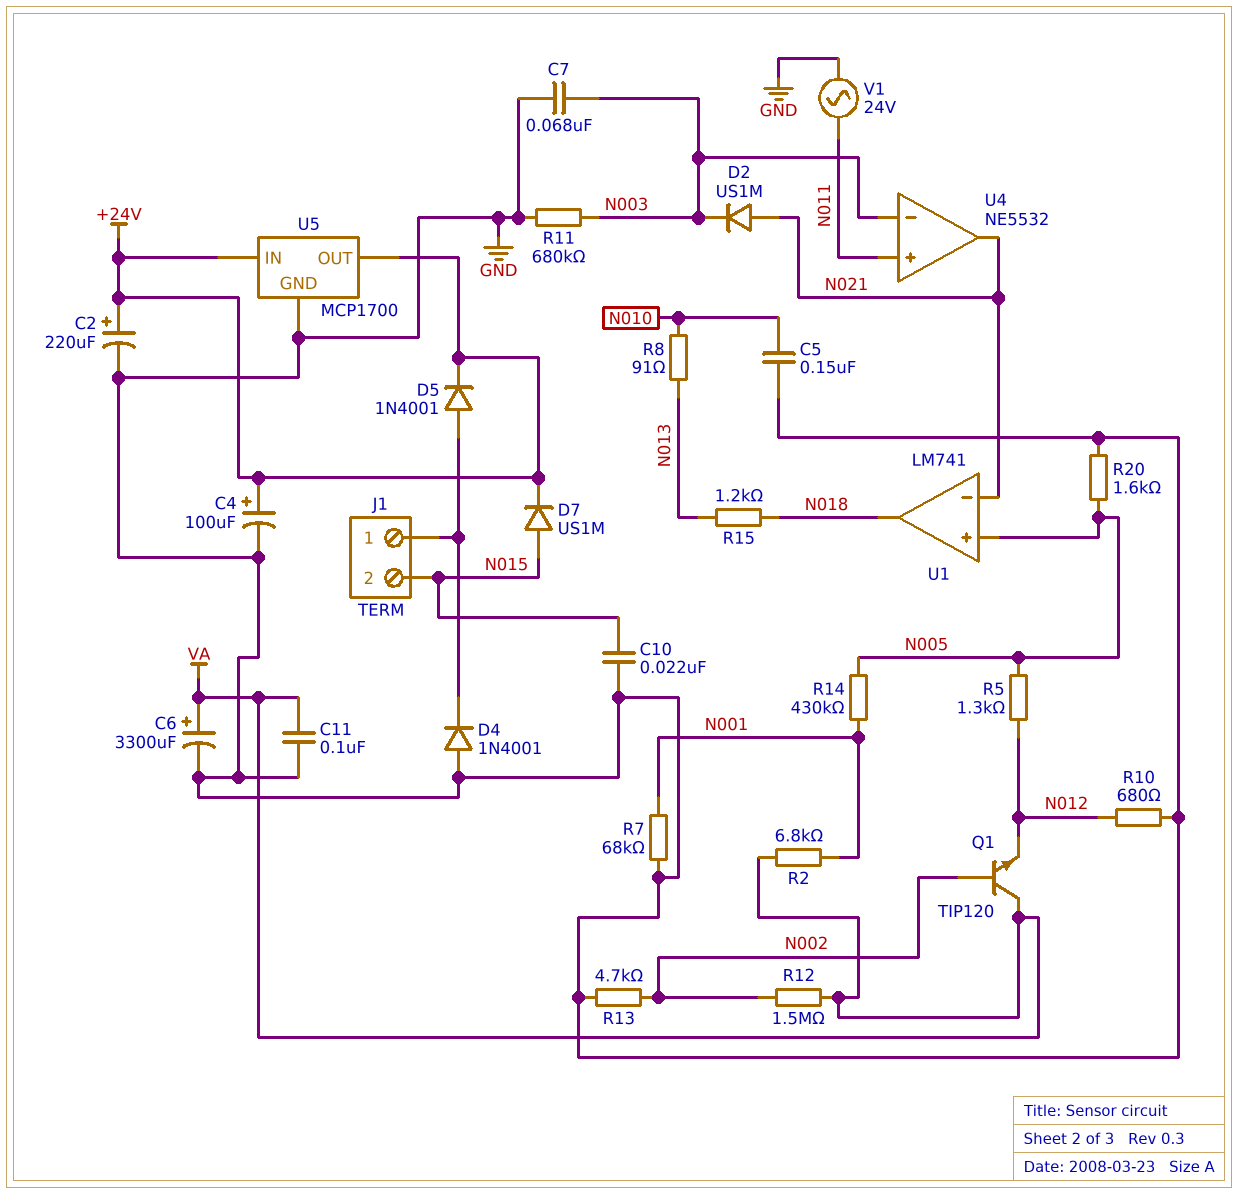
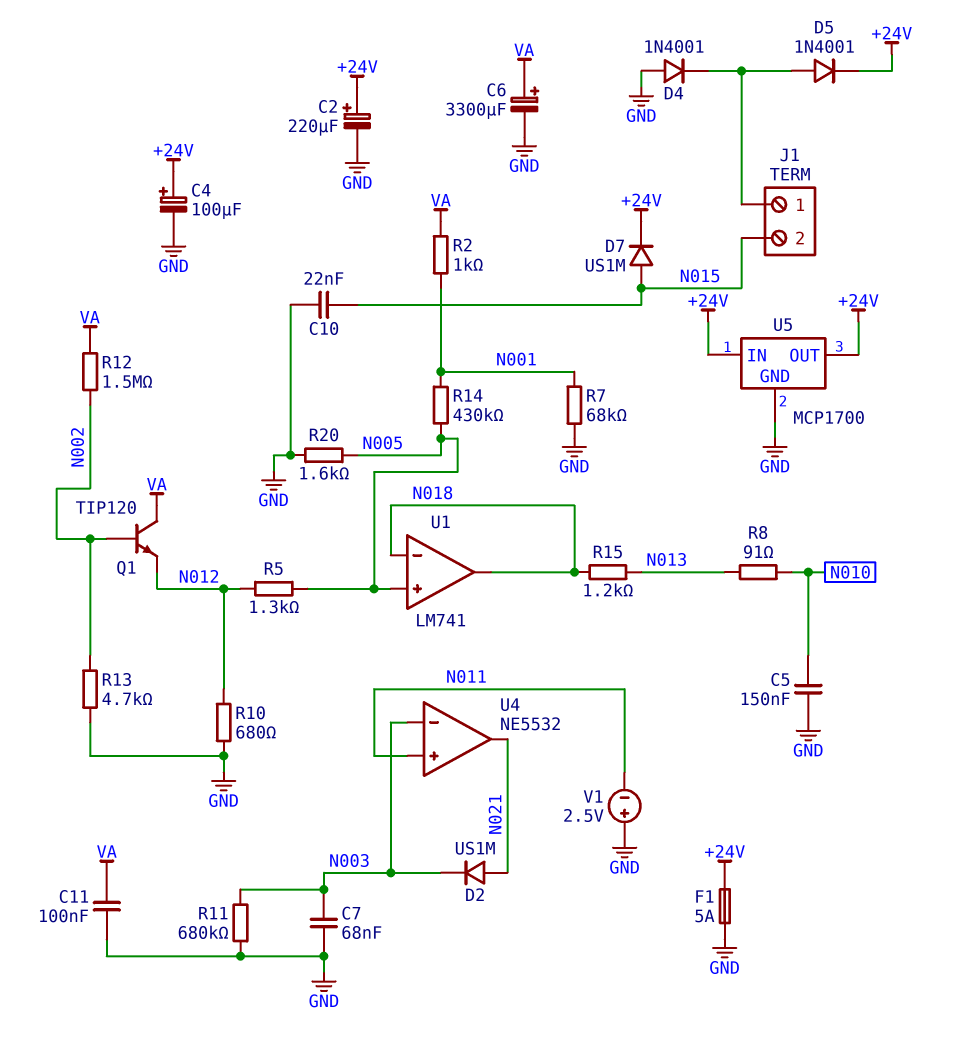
F1: none -> 5A (+24V, GND)
R2: 6.8k (N001, VA) -> 1k (N001, VA)
U1 pin in-: N021 -> N018
V1: AC 24V (GND, N011) -> 2.5V (plus GND, minus N011)

